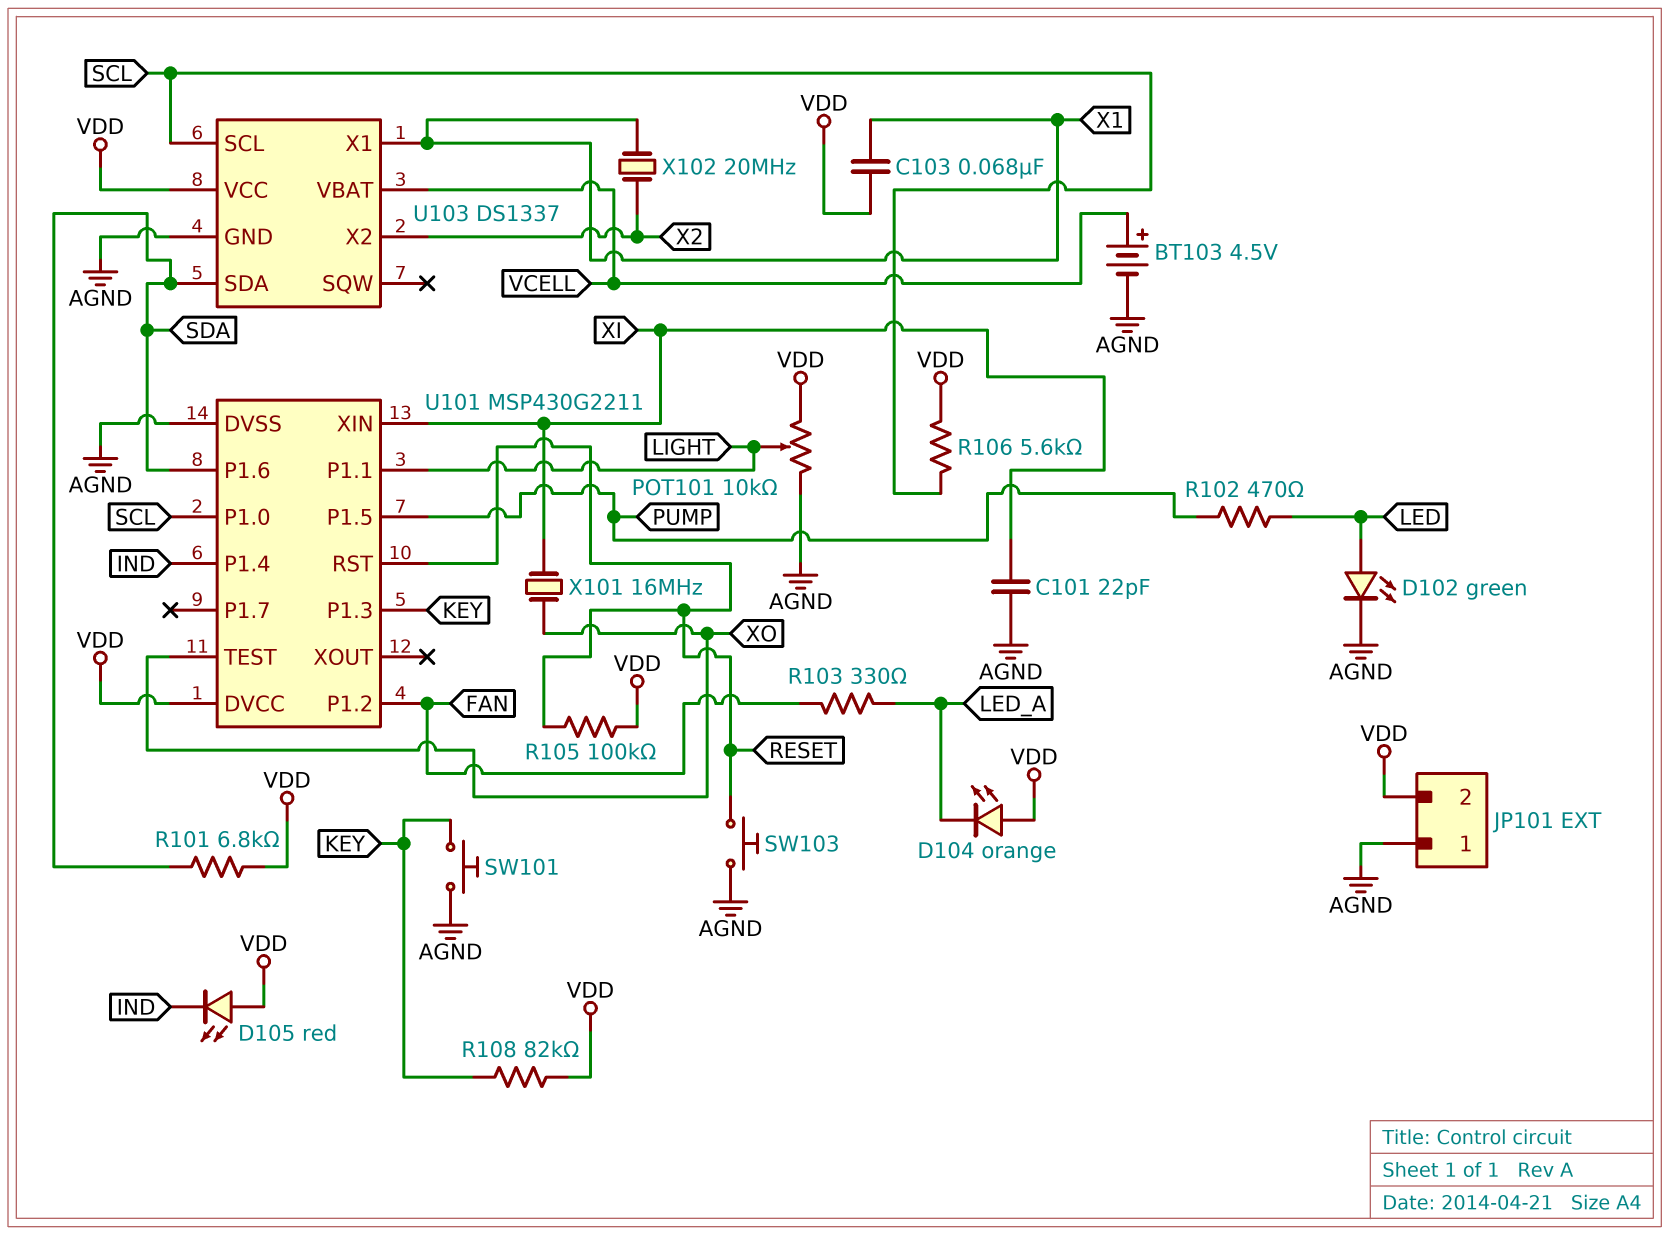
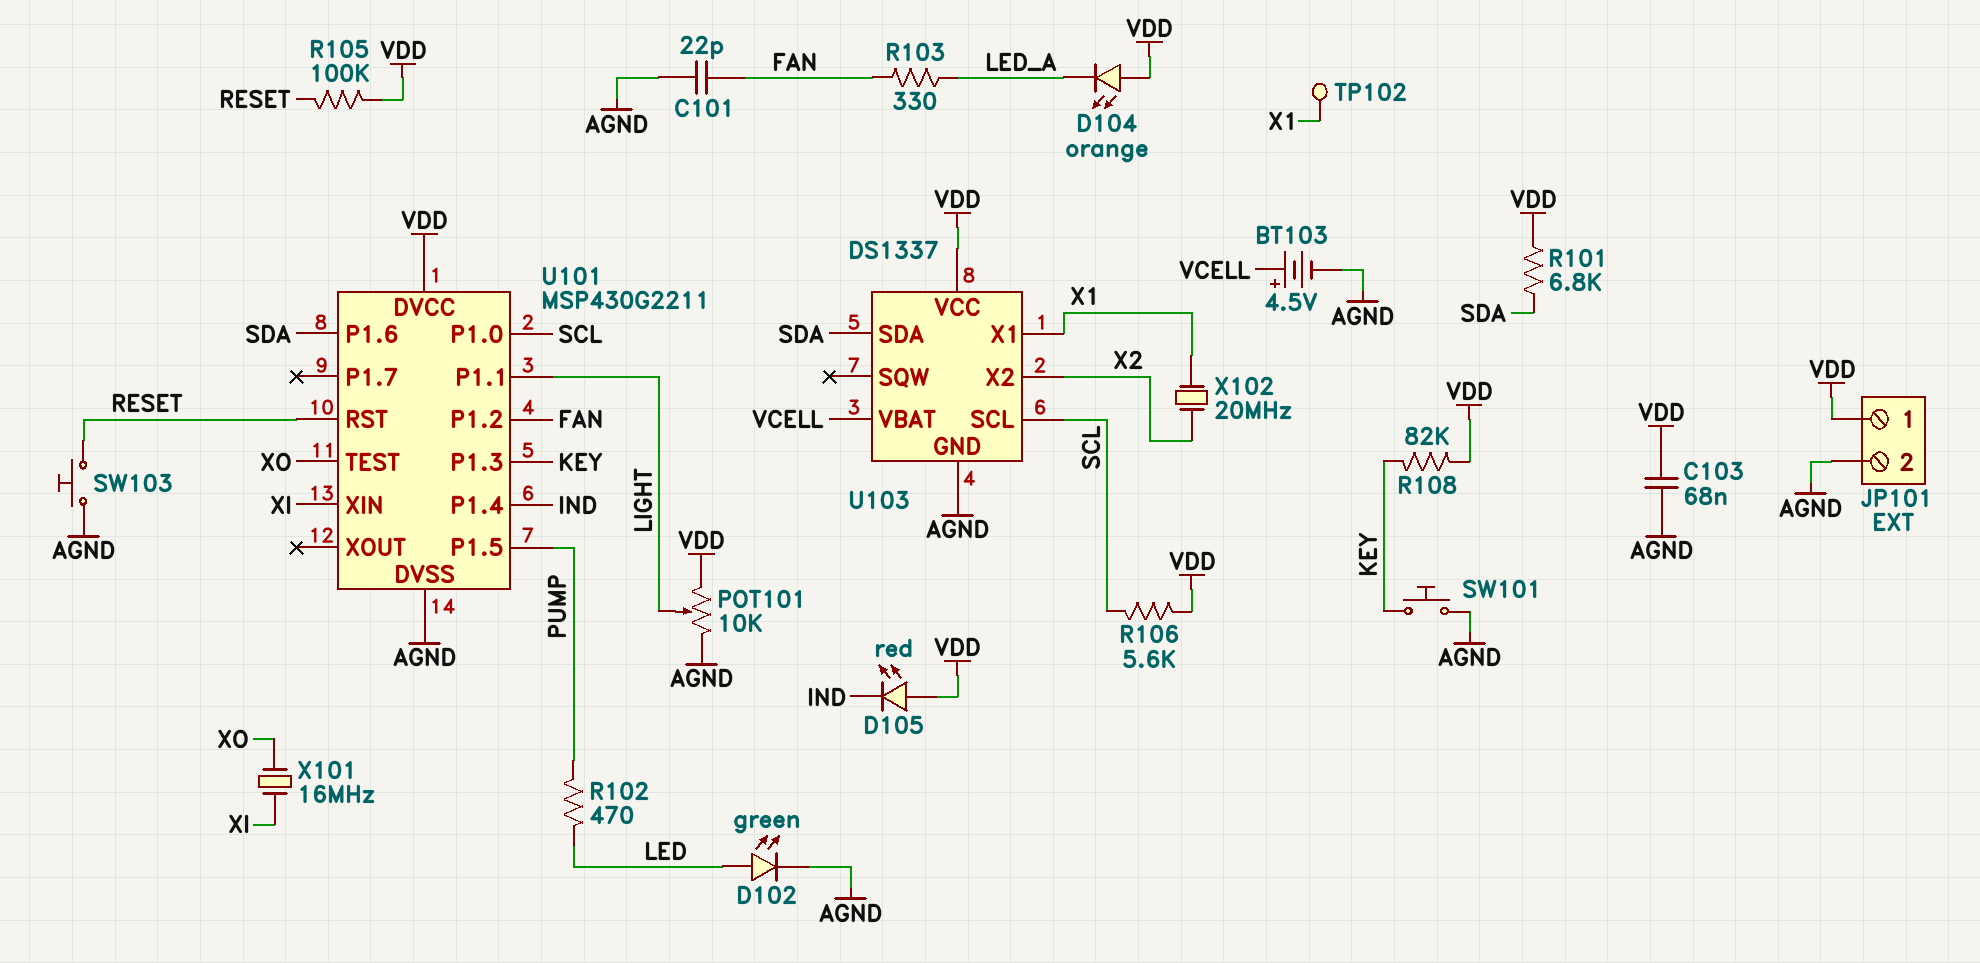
C101: 22pF (AGND, XI) -> 22pF (AGND, FAN)
C103: 68nF (VDD, X1) -> 68nF (AGND, VDD)
JP101 pin 1: AGND -> VDD
JP101 pin 2: VDD -> AGND
TP102: none -> test point (X1)

